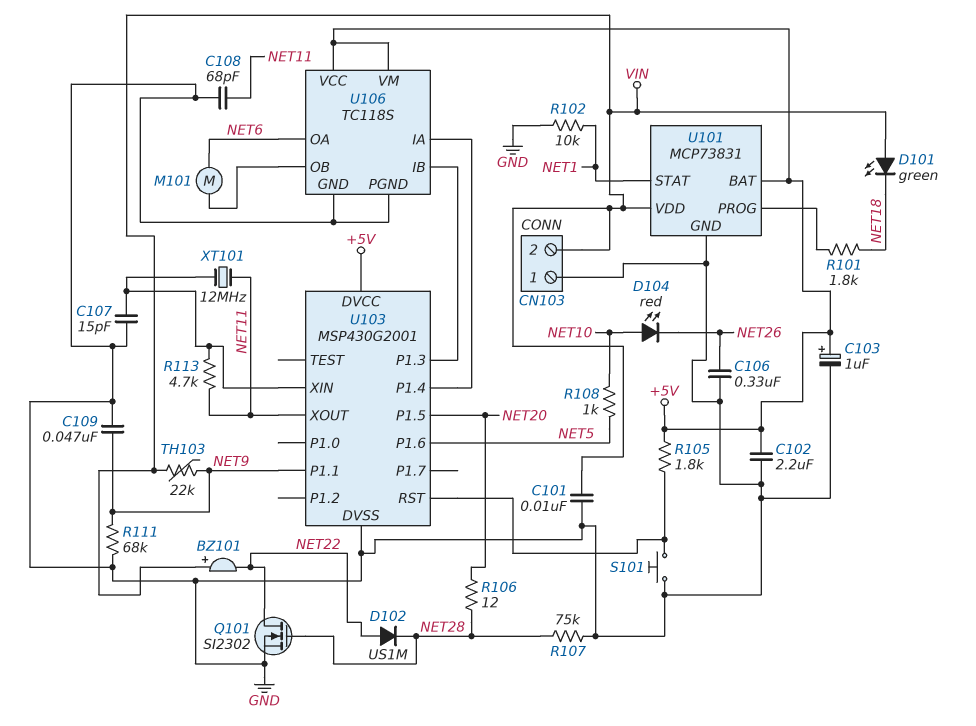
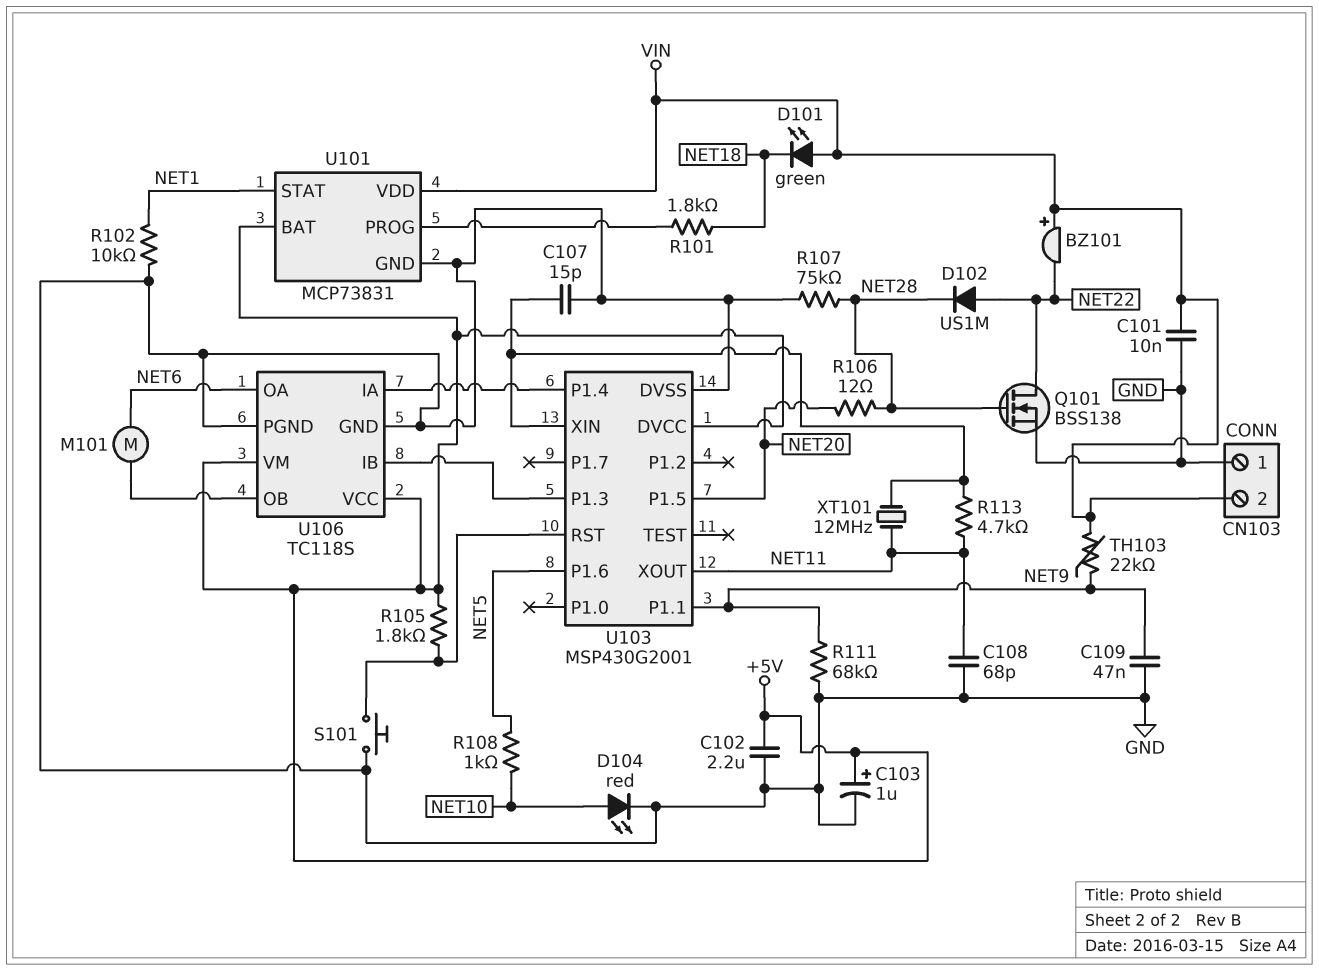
C106: 330nF (GND, NET26) -> none
D104: LED red (A NET10, K NET26) -> LED red (A NET10, K GND)
Q101: NMOS SI2302 (G NET28, D NET22, S GND) -> NMOS BSS138 (G NET28, D NET22, S GND)

